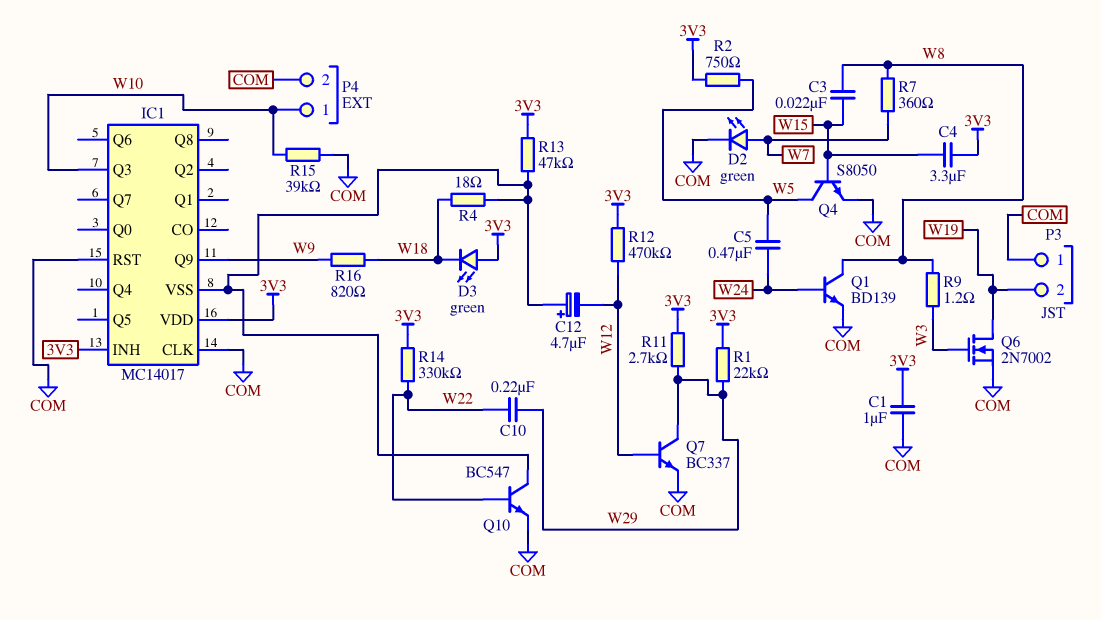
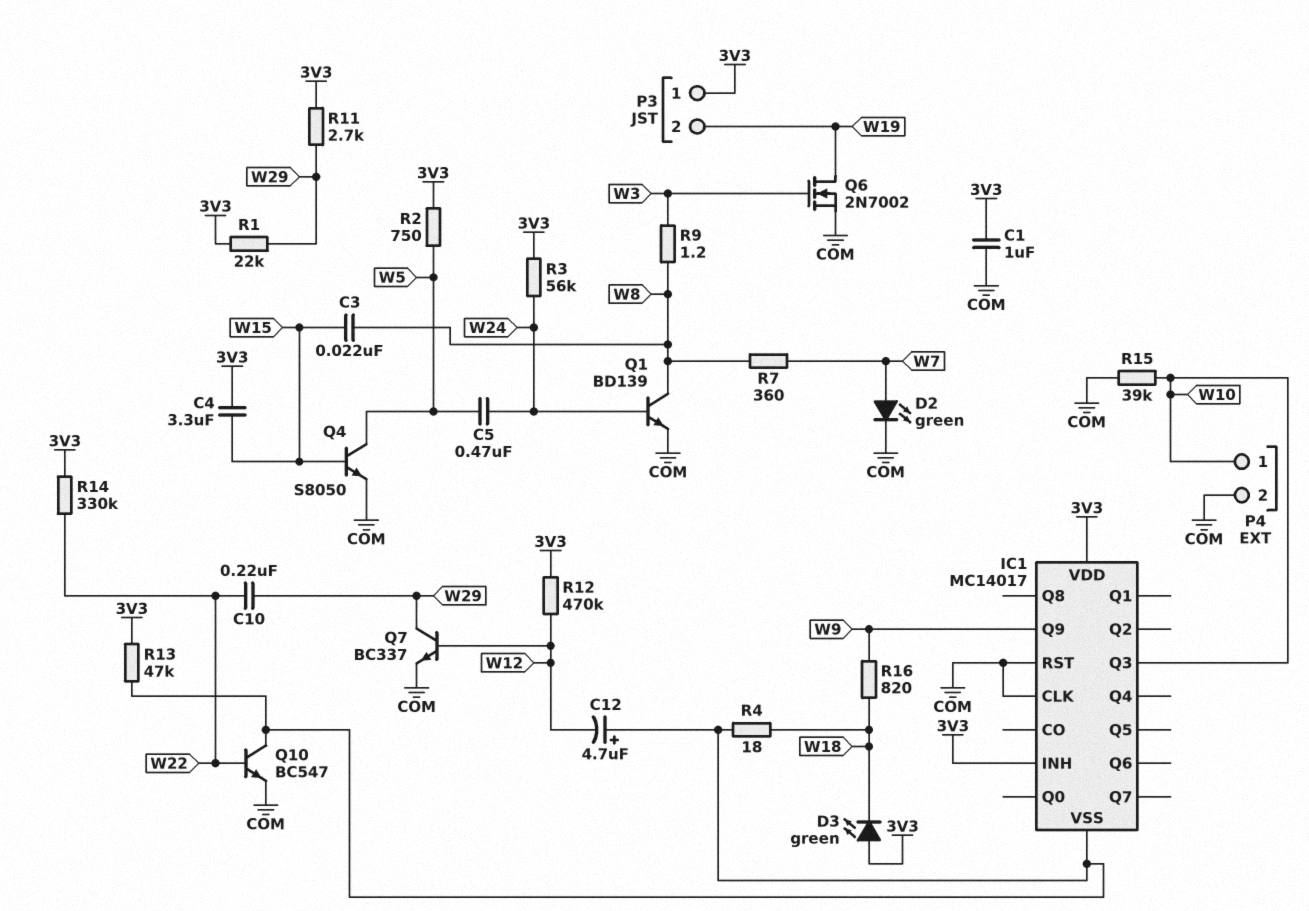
P3 pin 1: COM -> 3V3
R3: none -> 56k (3V3, W24)

